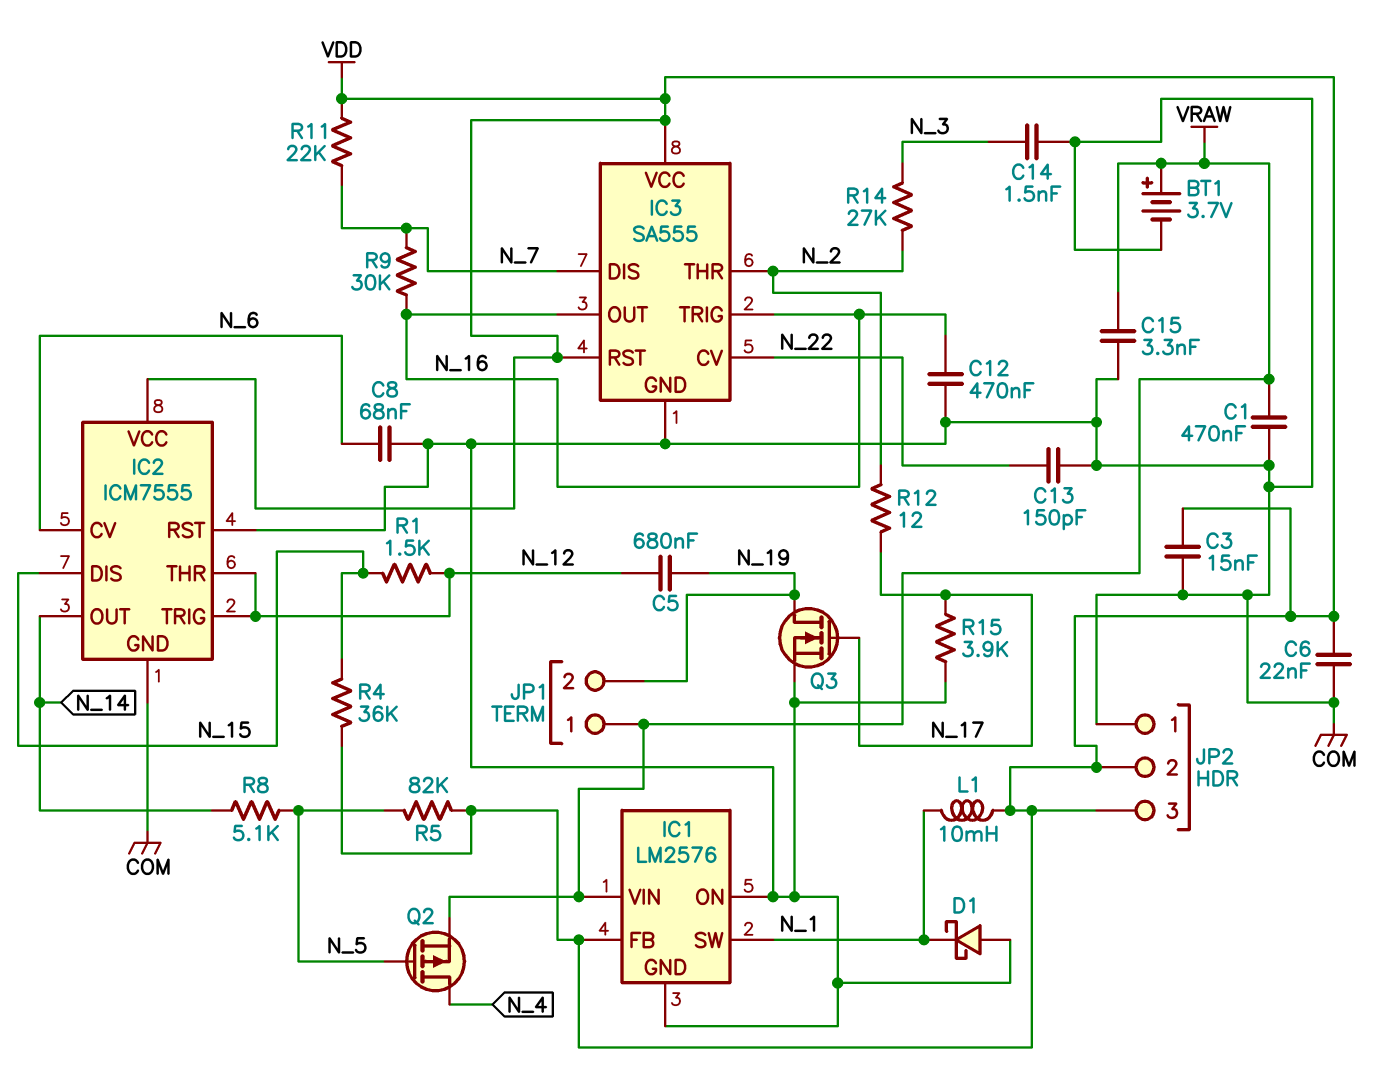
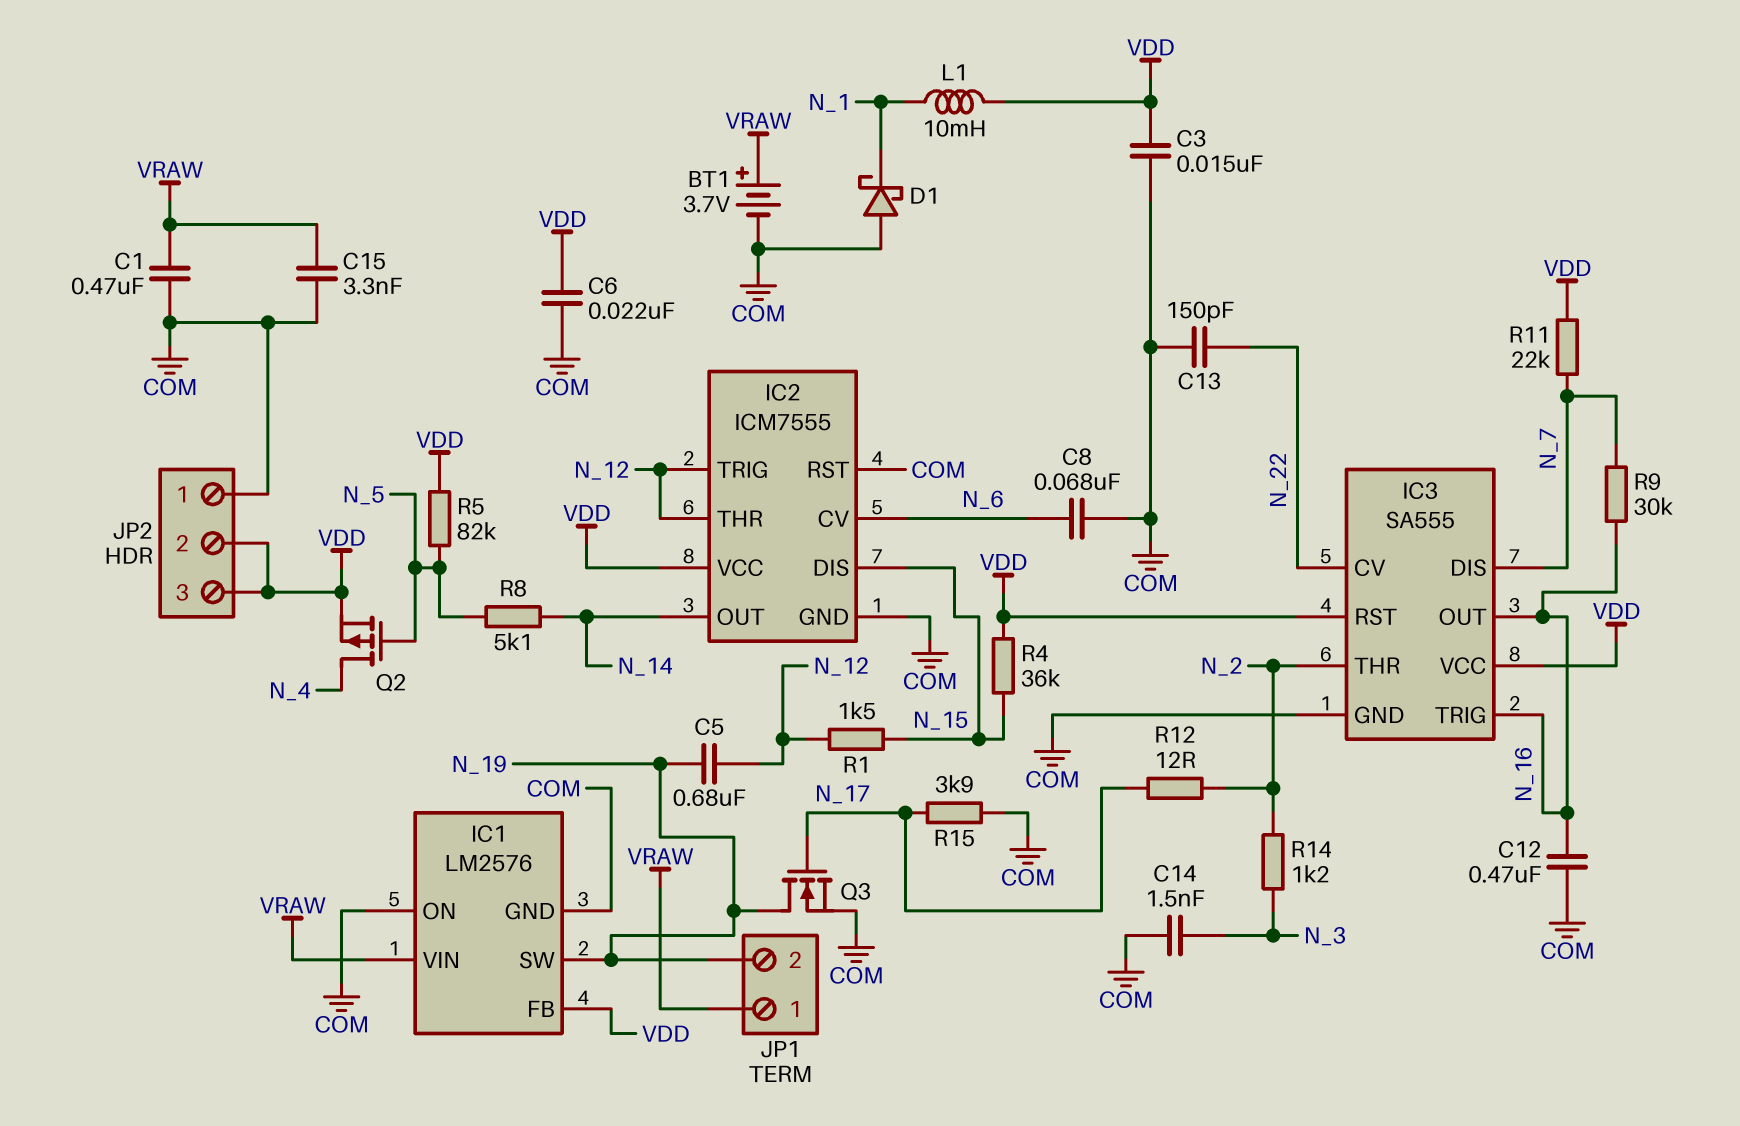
IC1 pin SW: N_1 -> N_19
Q2: PMOS (G N_5, D N_4, S VRAW) -> PMOS (G N_5, D N_4, S VDD)
R14: 27k (N_2, N_3) -> 1.2k (N_2, N_3)

